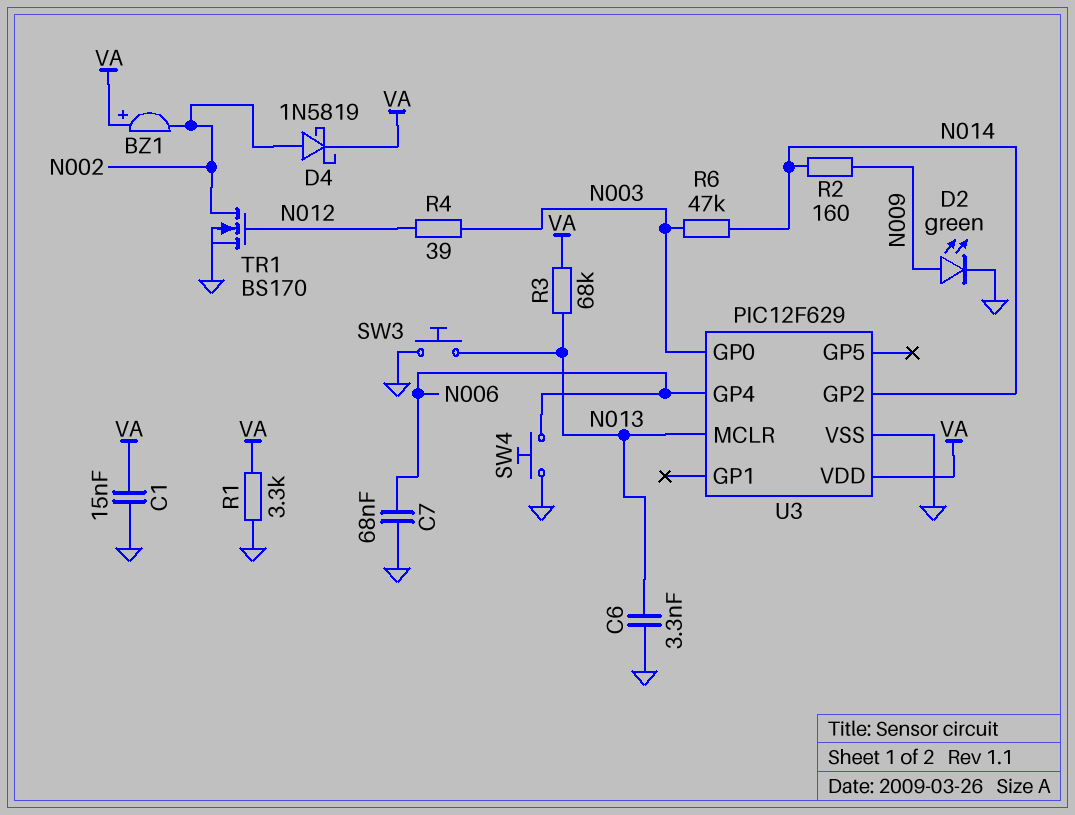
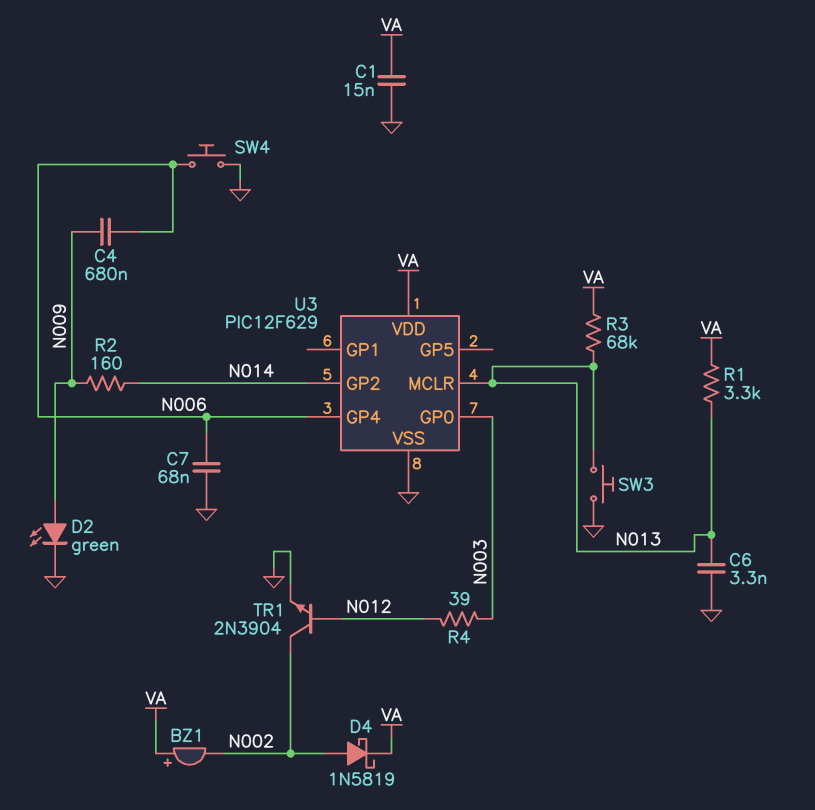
C4: none -> 680nF (N006, N009)
R1: 3.3k (GND, VA) -> 3.3k (N013, VA)
R6: 47k (N003, N014) -> none
TR1: NMOS BS170 (G N012, D N002, S GND) -> NPN 2N3904 (B N012, C N002, E GND)

